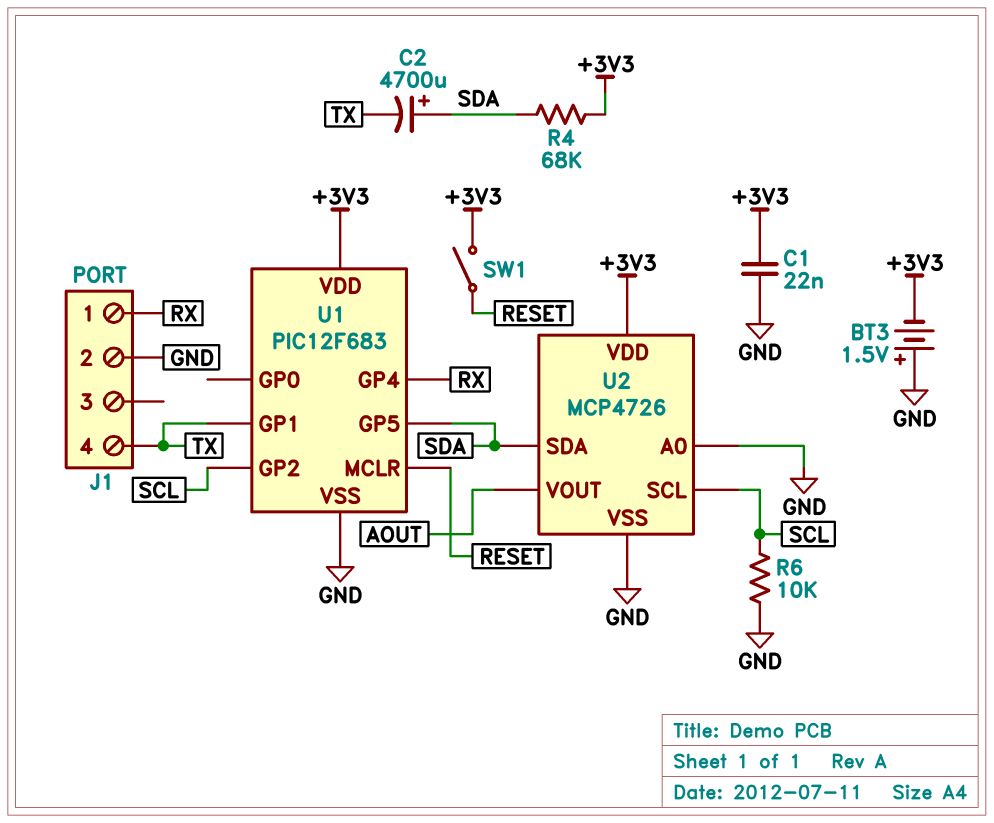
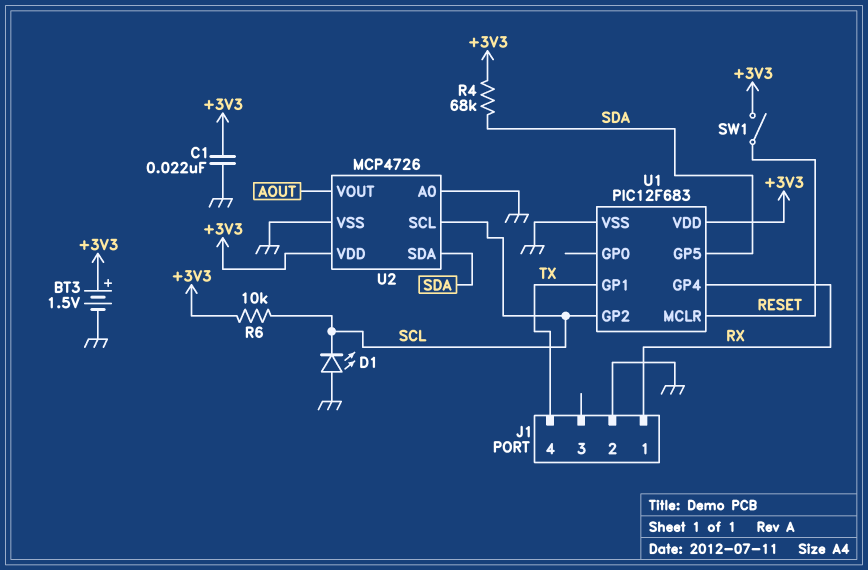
BT3: 1.5V (plus GND, minus +3V3) -> 1.5V (plus +3V3, minus GND)
C2: 4700uF (plus SDA, minus TX) -> none
D1: none -> LED (A GND, K SCL)
R6: 10k (GND, SCL) -> 10k (+3V3, SCL)

